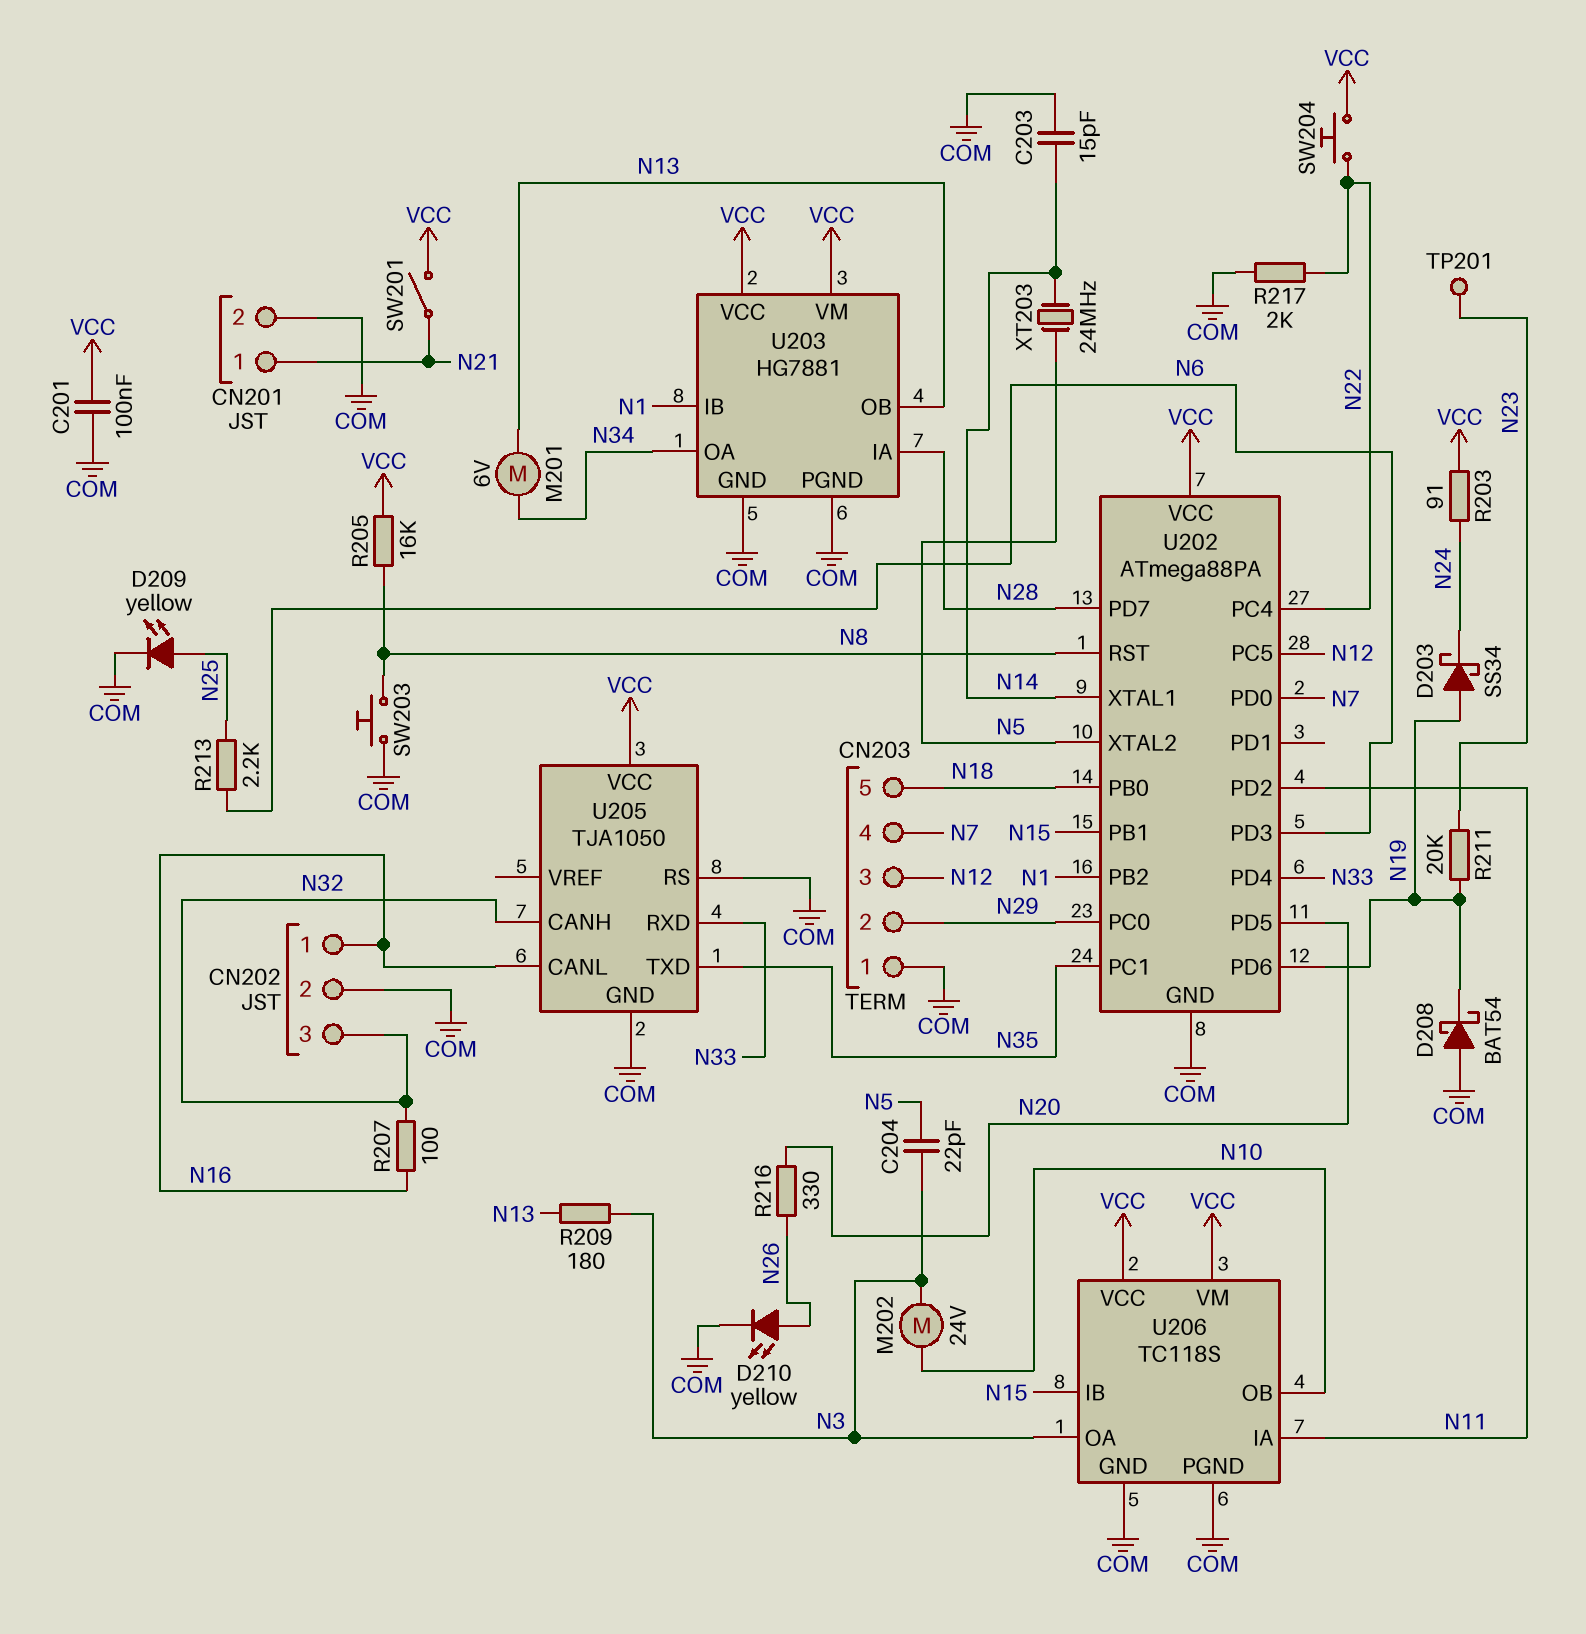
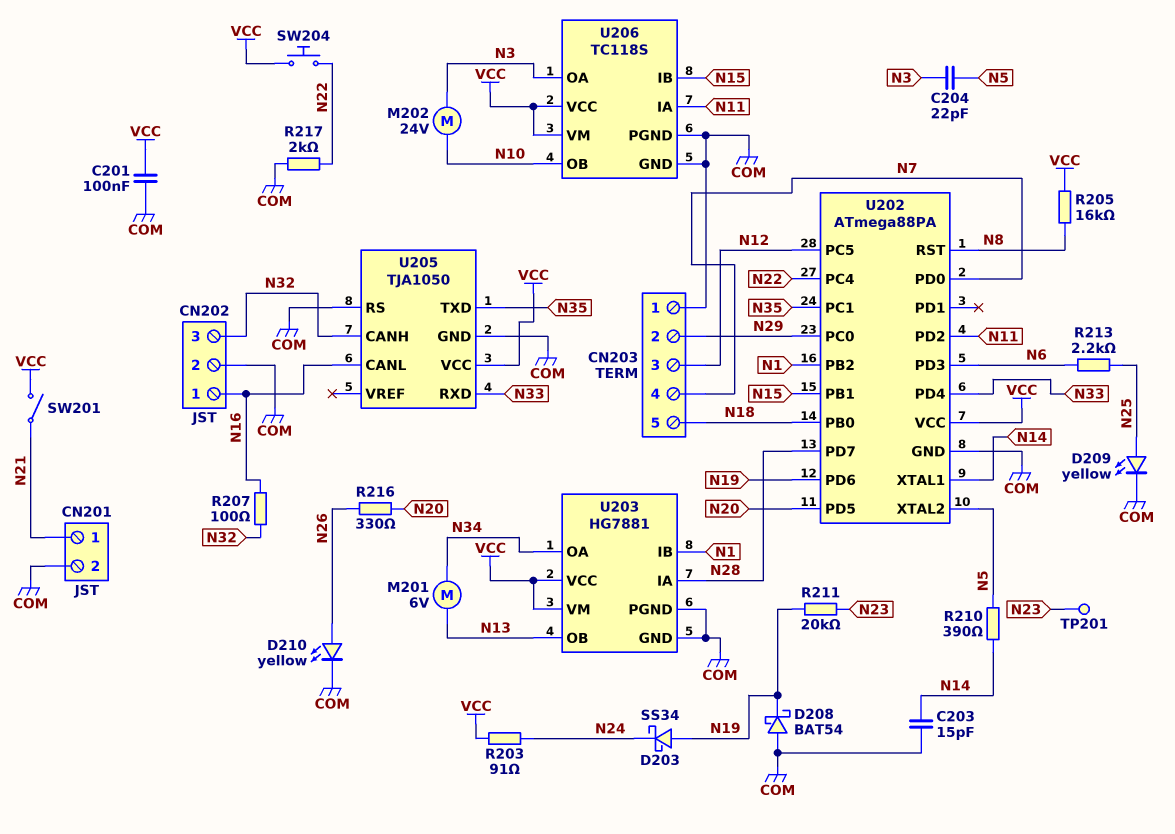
R209: 180 (N3, N13) -> none
R210: none -> 390 (N5, N14)
SW203: button (COM, N8) -> none
XT203: 24MHz (N5, N14) -> none

